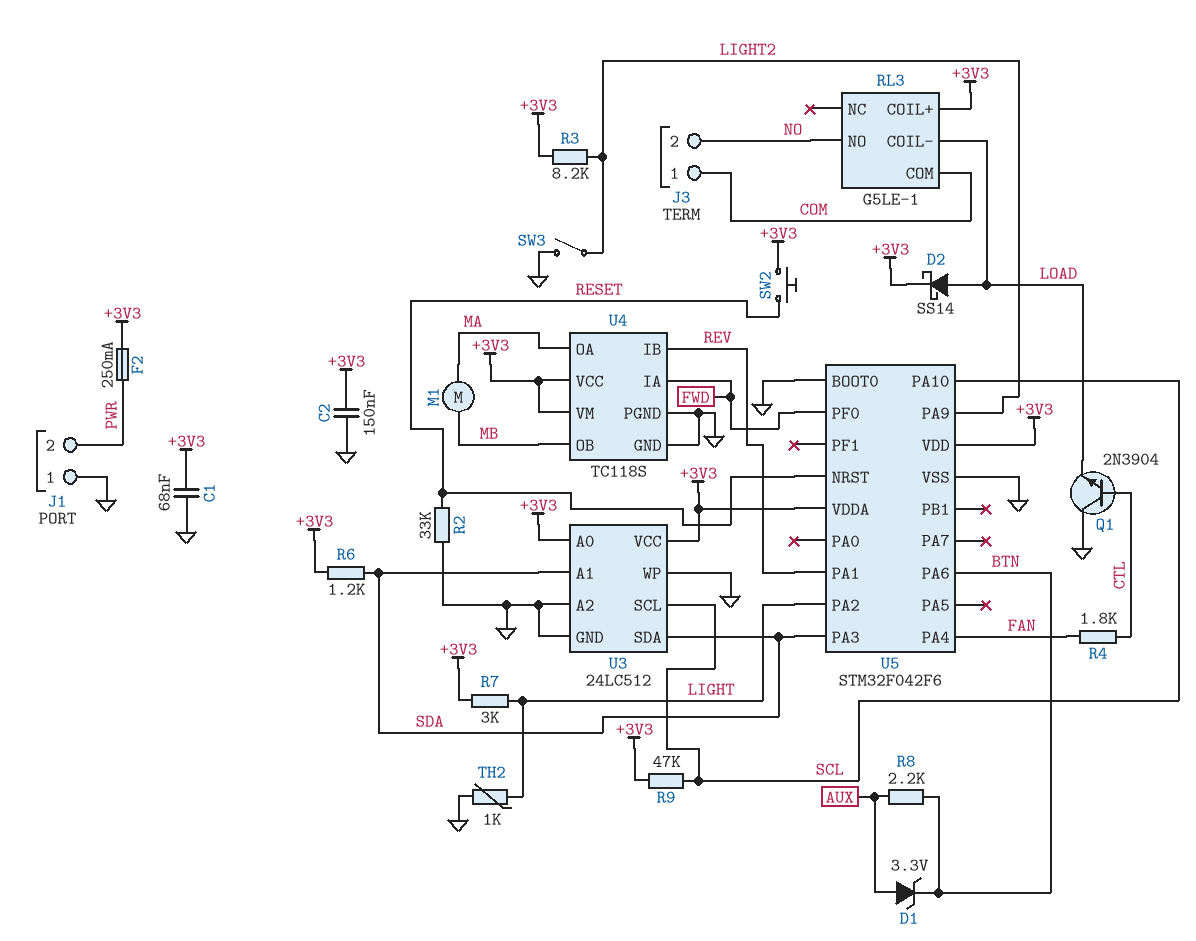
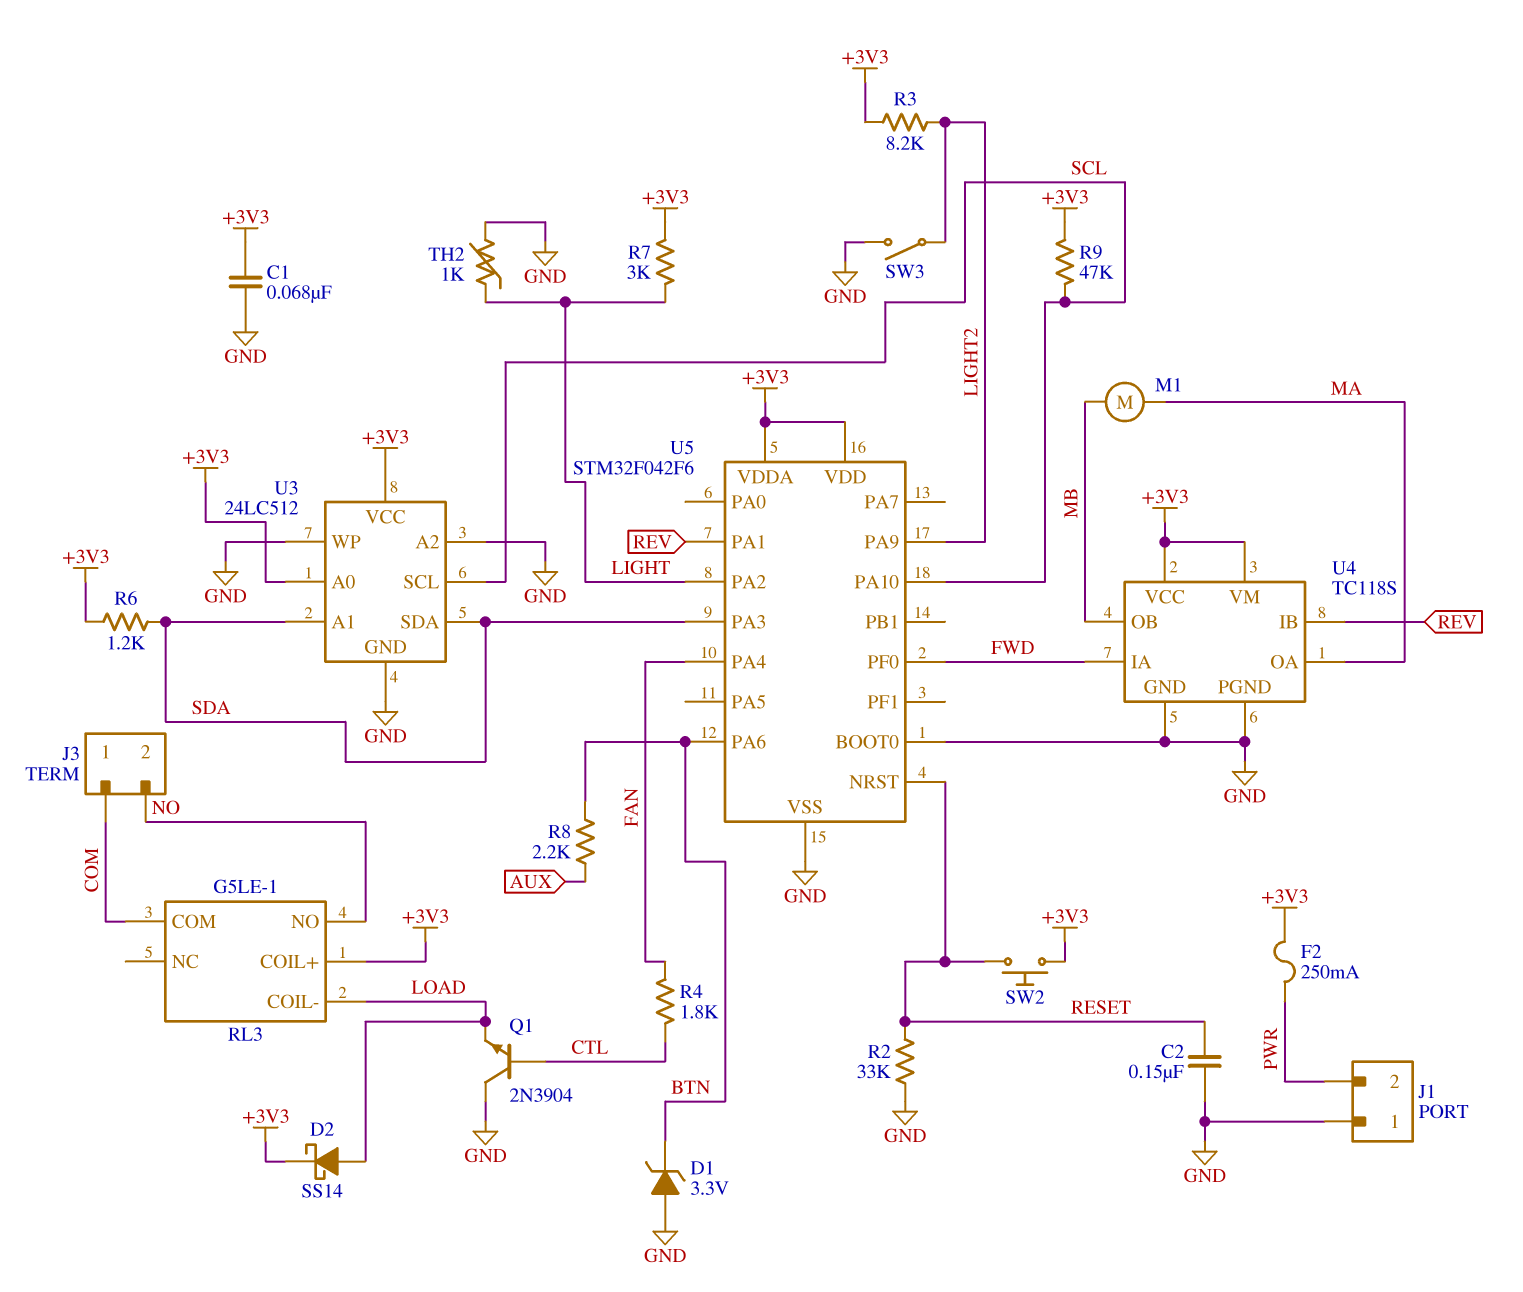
C2: 150nF (+3V3, GND) -> 150nF (GND, RESET)
D1: zener 3.3V (A AUX, K BTN) -> zener 3.3V (A GND, K BTN)

